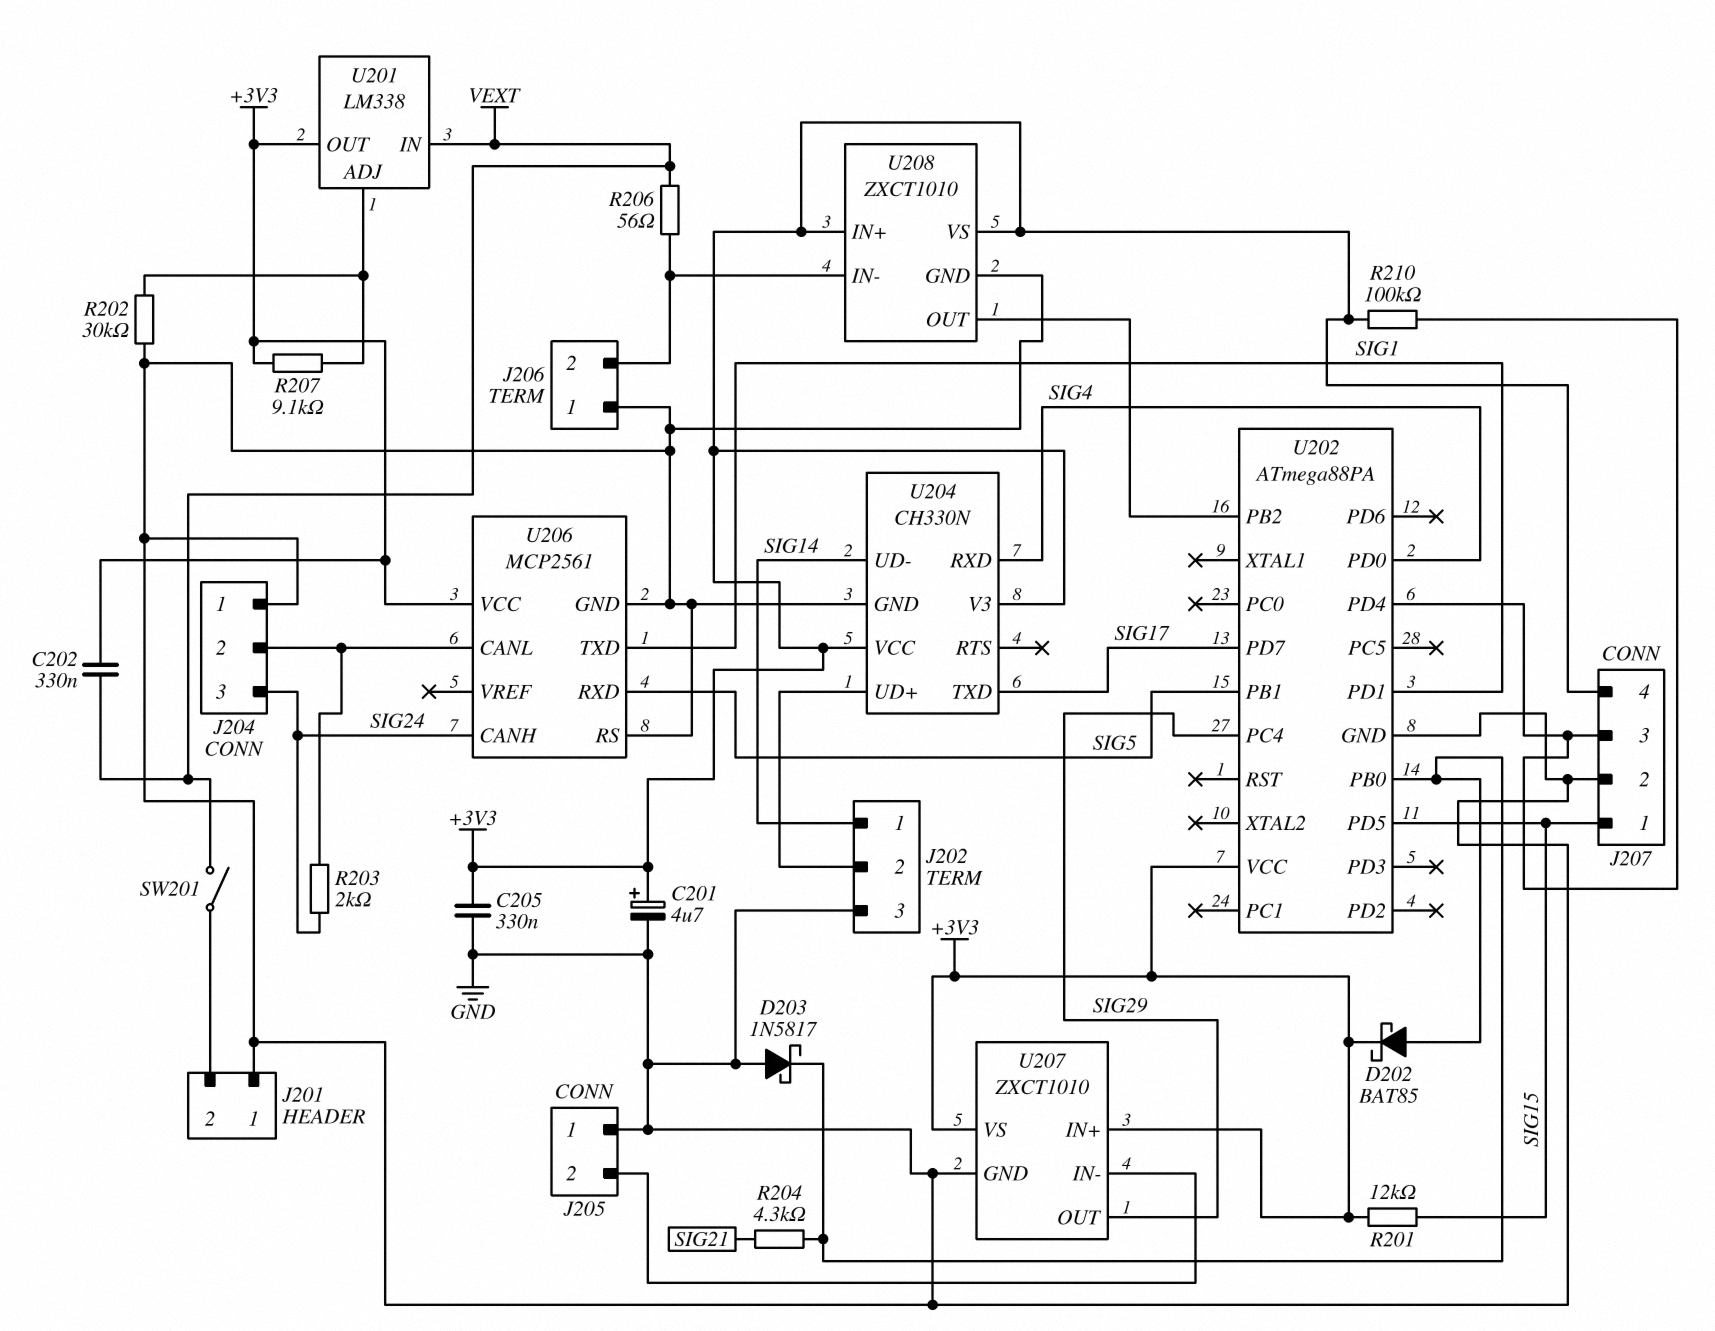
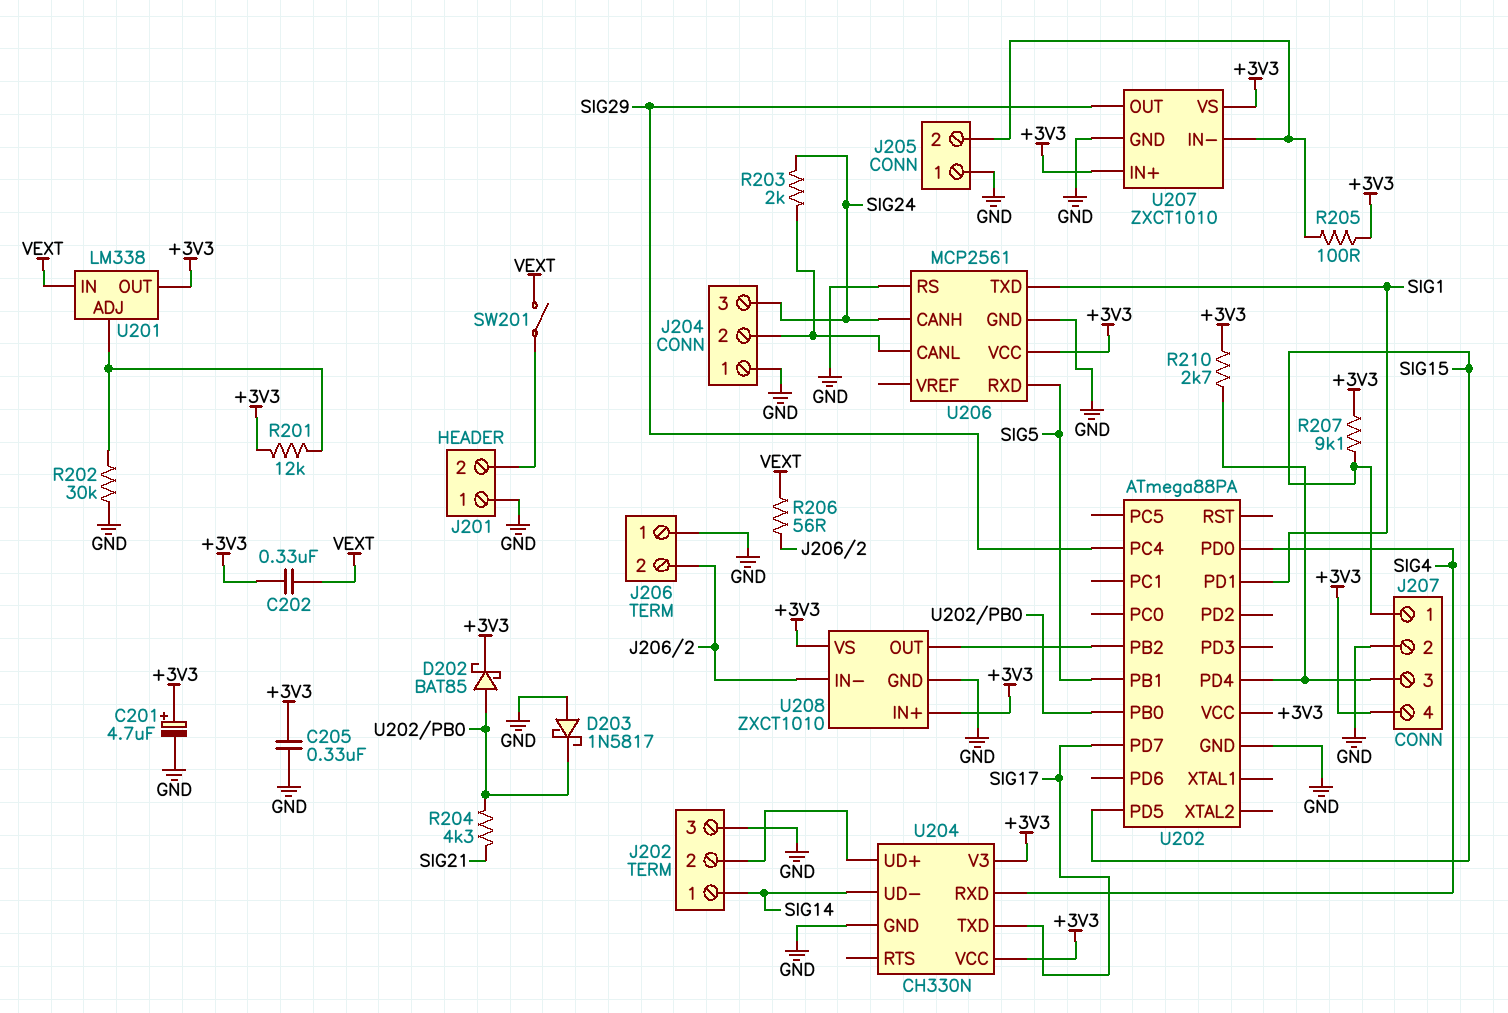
R201: 12k (+3V3, SIG15) -> 12k (+3V3, U201/ADJ)
R205: none -> 100 (+3V3, J205/2)
R207: 9.1k (+3V3, U201/ADJ) -> 9.1k (+3V3, SIG15)
R210: 100k (+3V3, J207/3) -> 2.7k (+3V3, J207/3)

